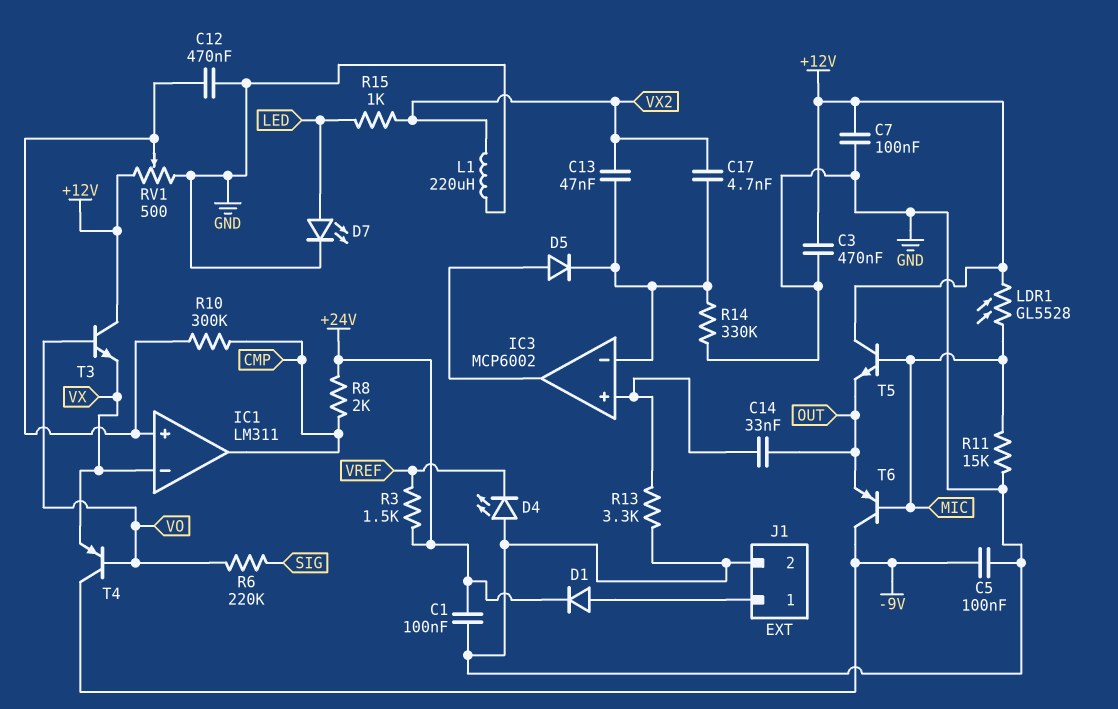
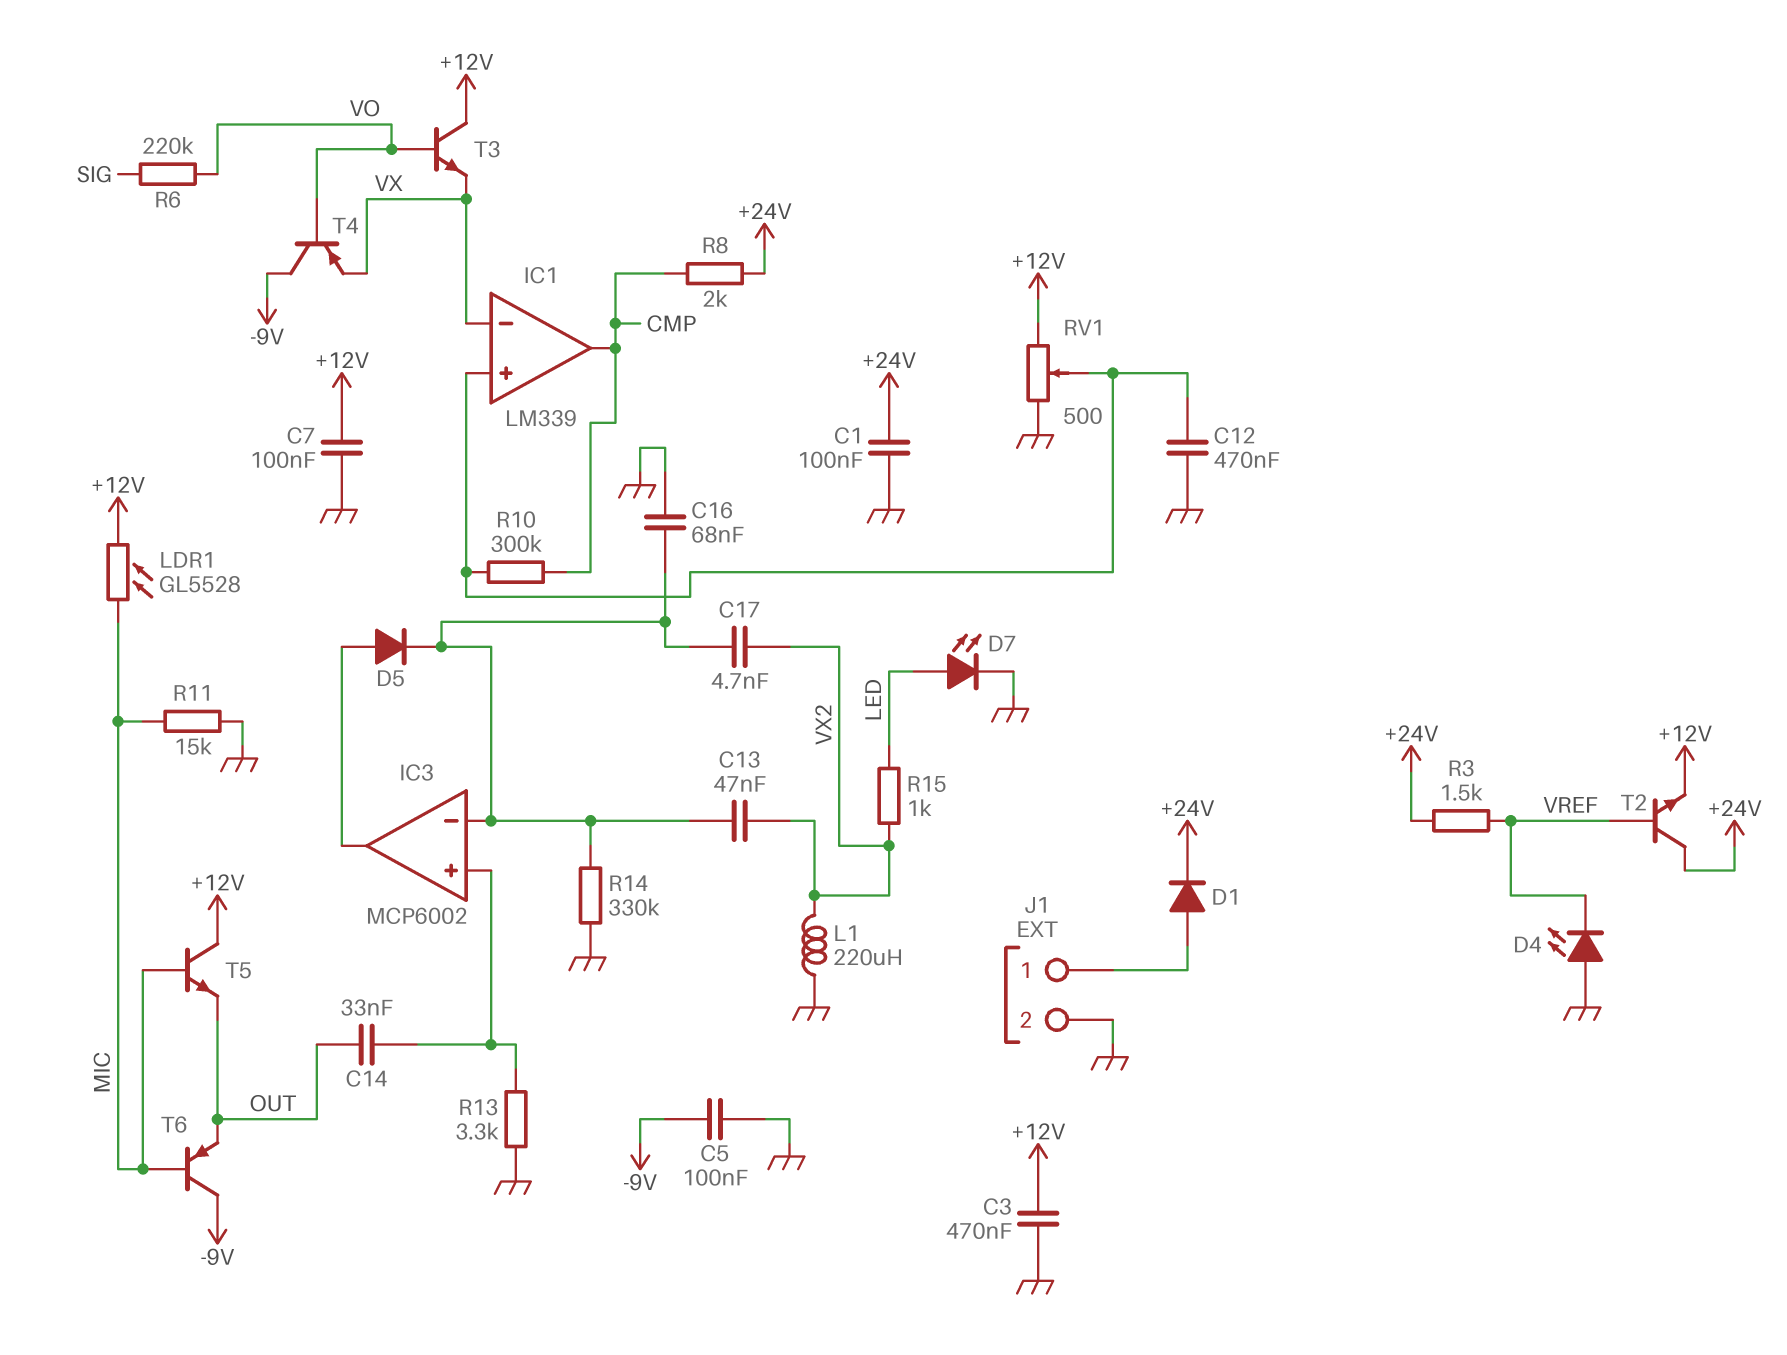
C16: none -> 68nF (GND, IC3/in-)
IC1: LM311 -> LM339
T2: none -> NPN (B VREF, C +24V, E +12V)

